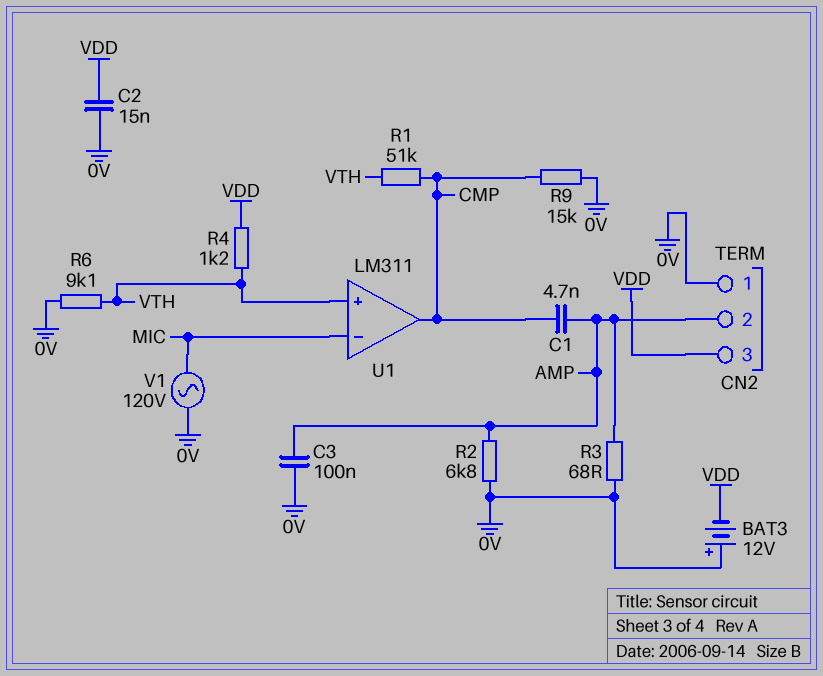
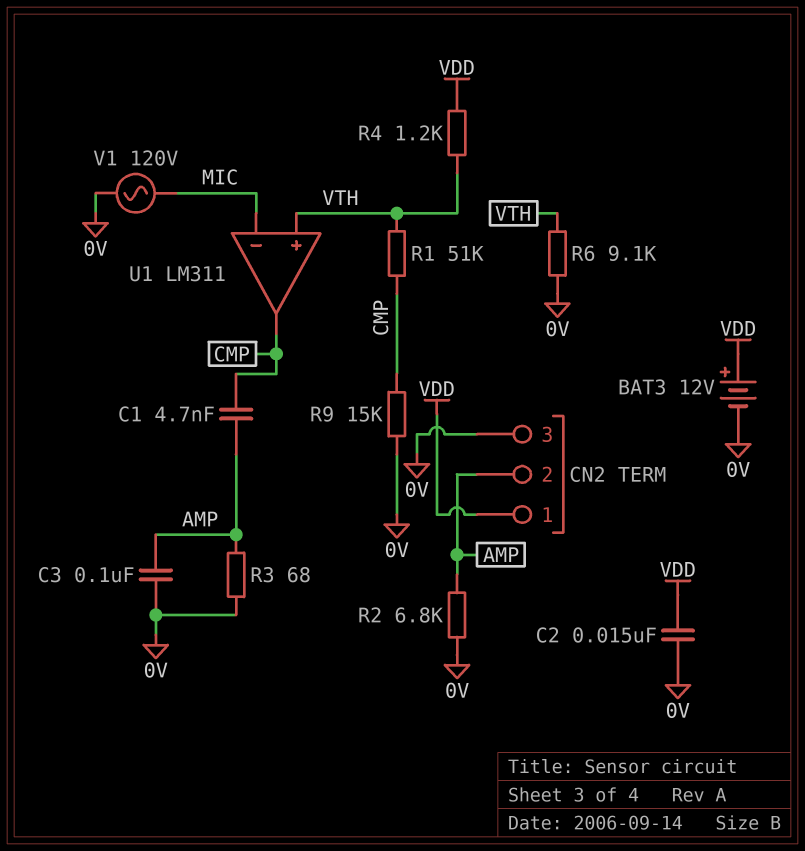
BAT3: 12V (plus 0V, minus VDD) -> 12V (plus VDD, minus 0V)
CN2 pin 1: 0V -> VDD
CN2 pin 3: VDD -> 0V

